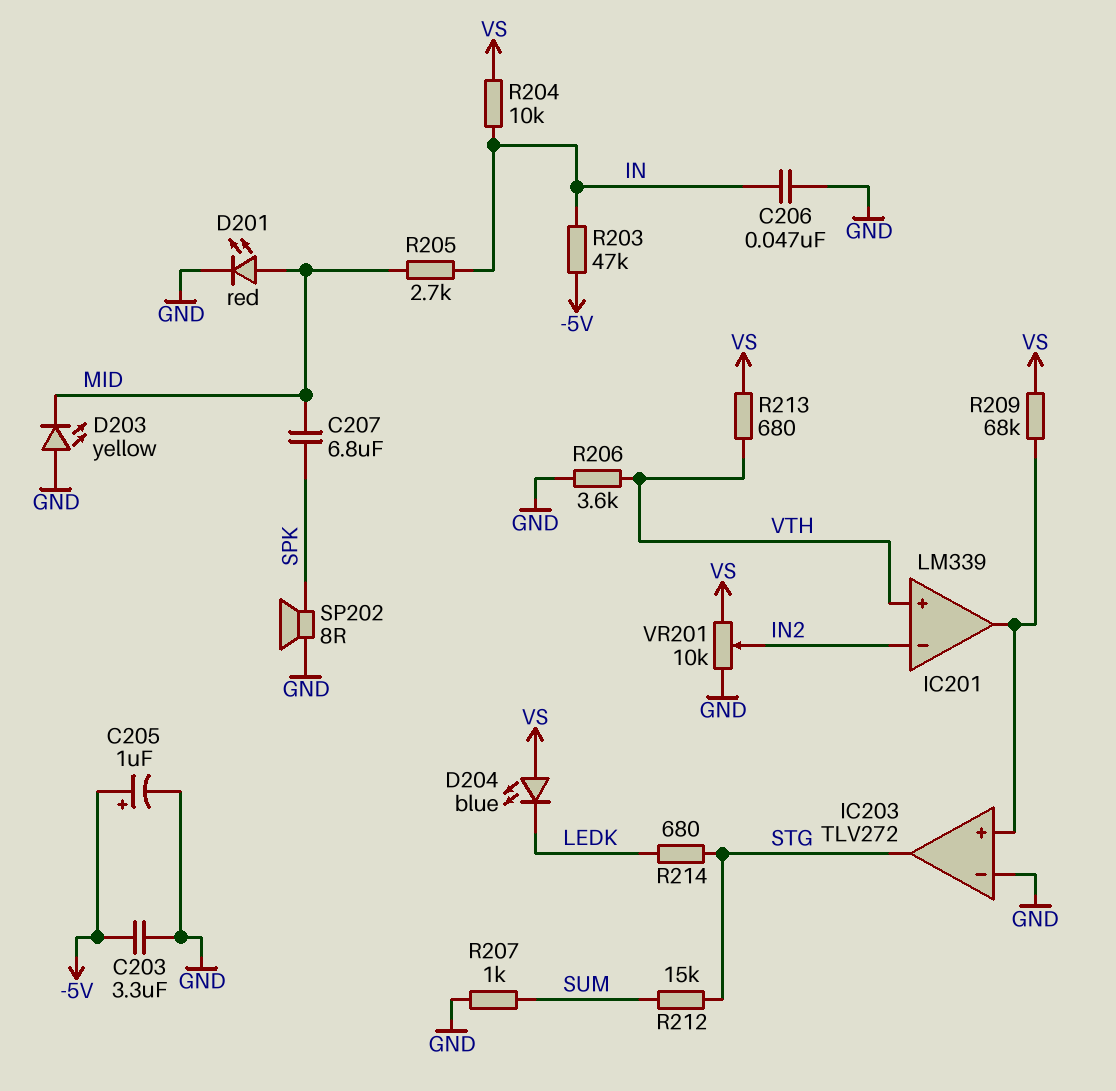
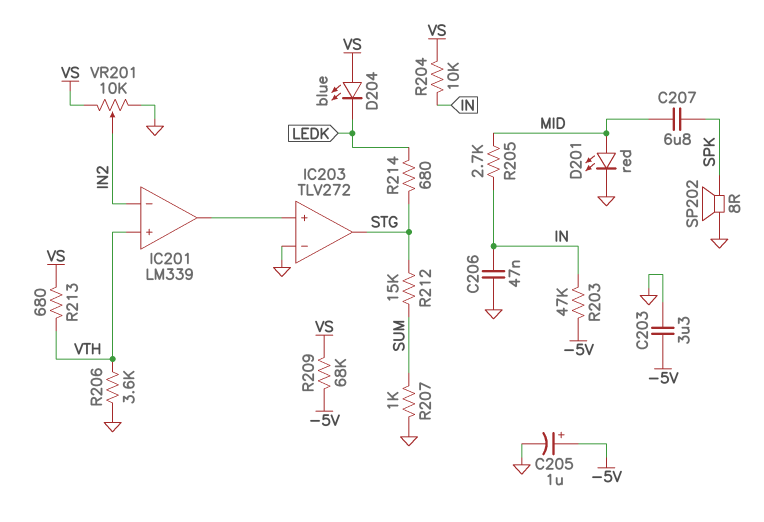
D203: LED yellow (A GND, K MID) -> none
R209: 68k (IC201/out, VS) -> 68k (-5V, VS)

